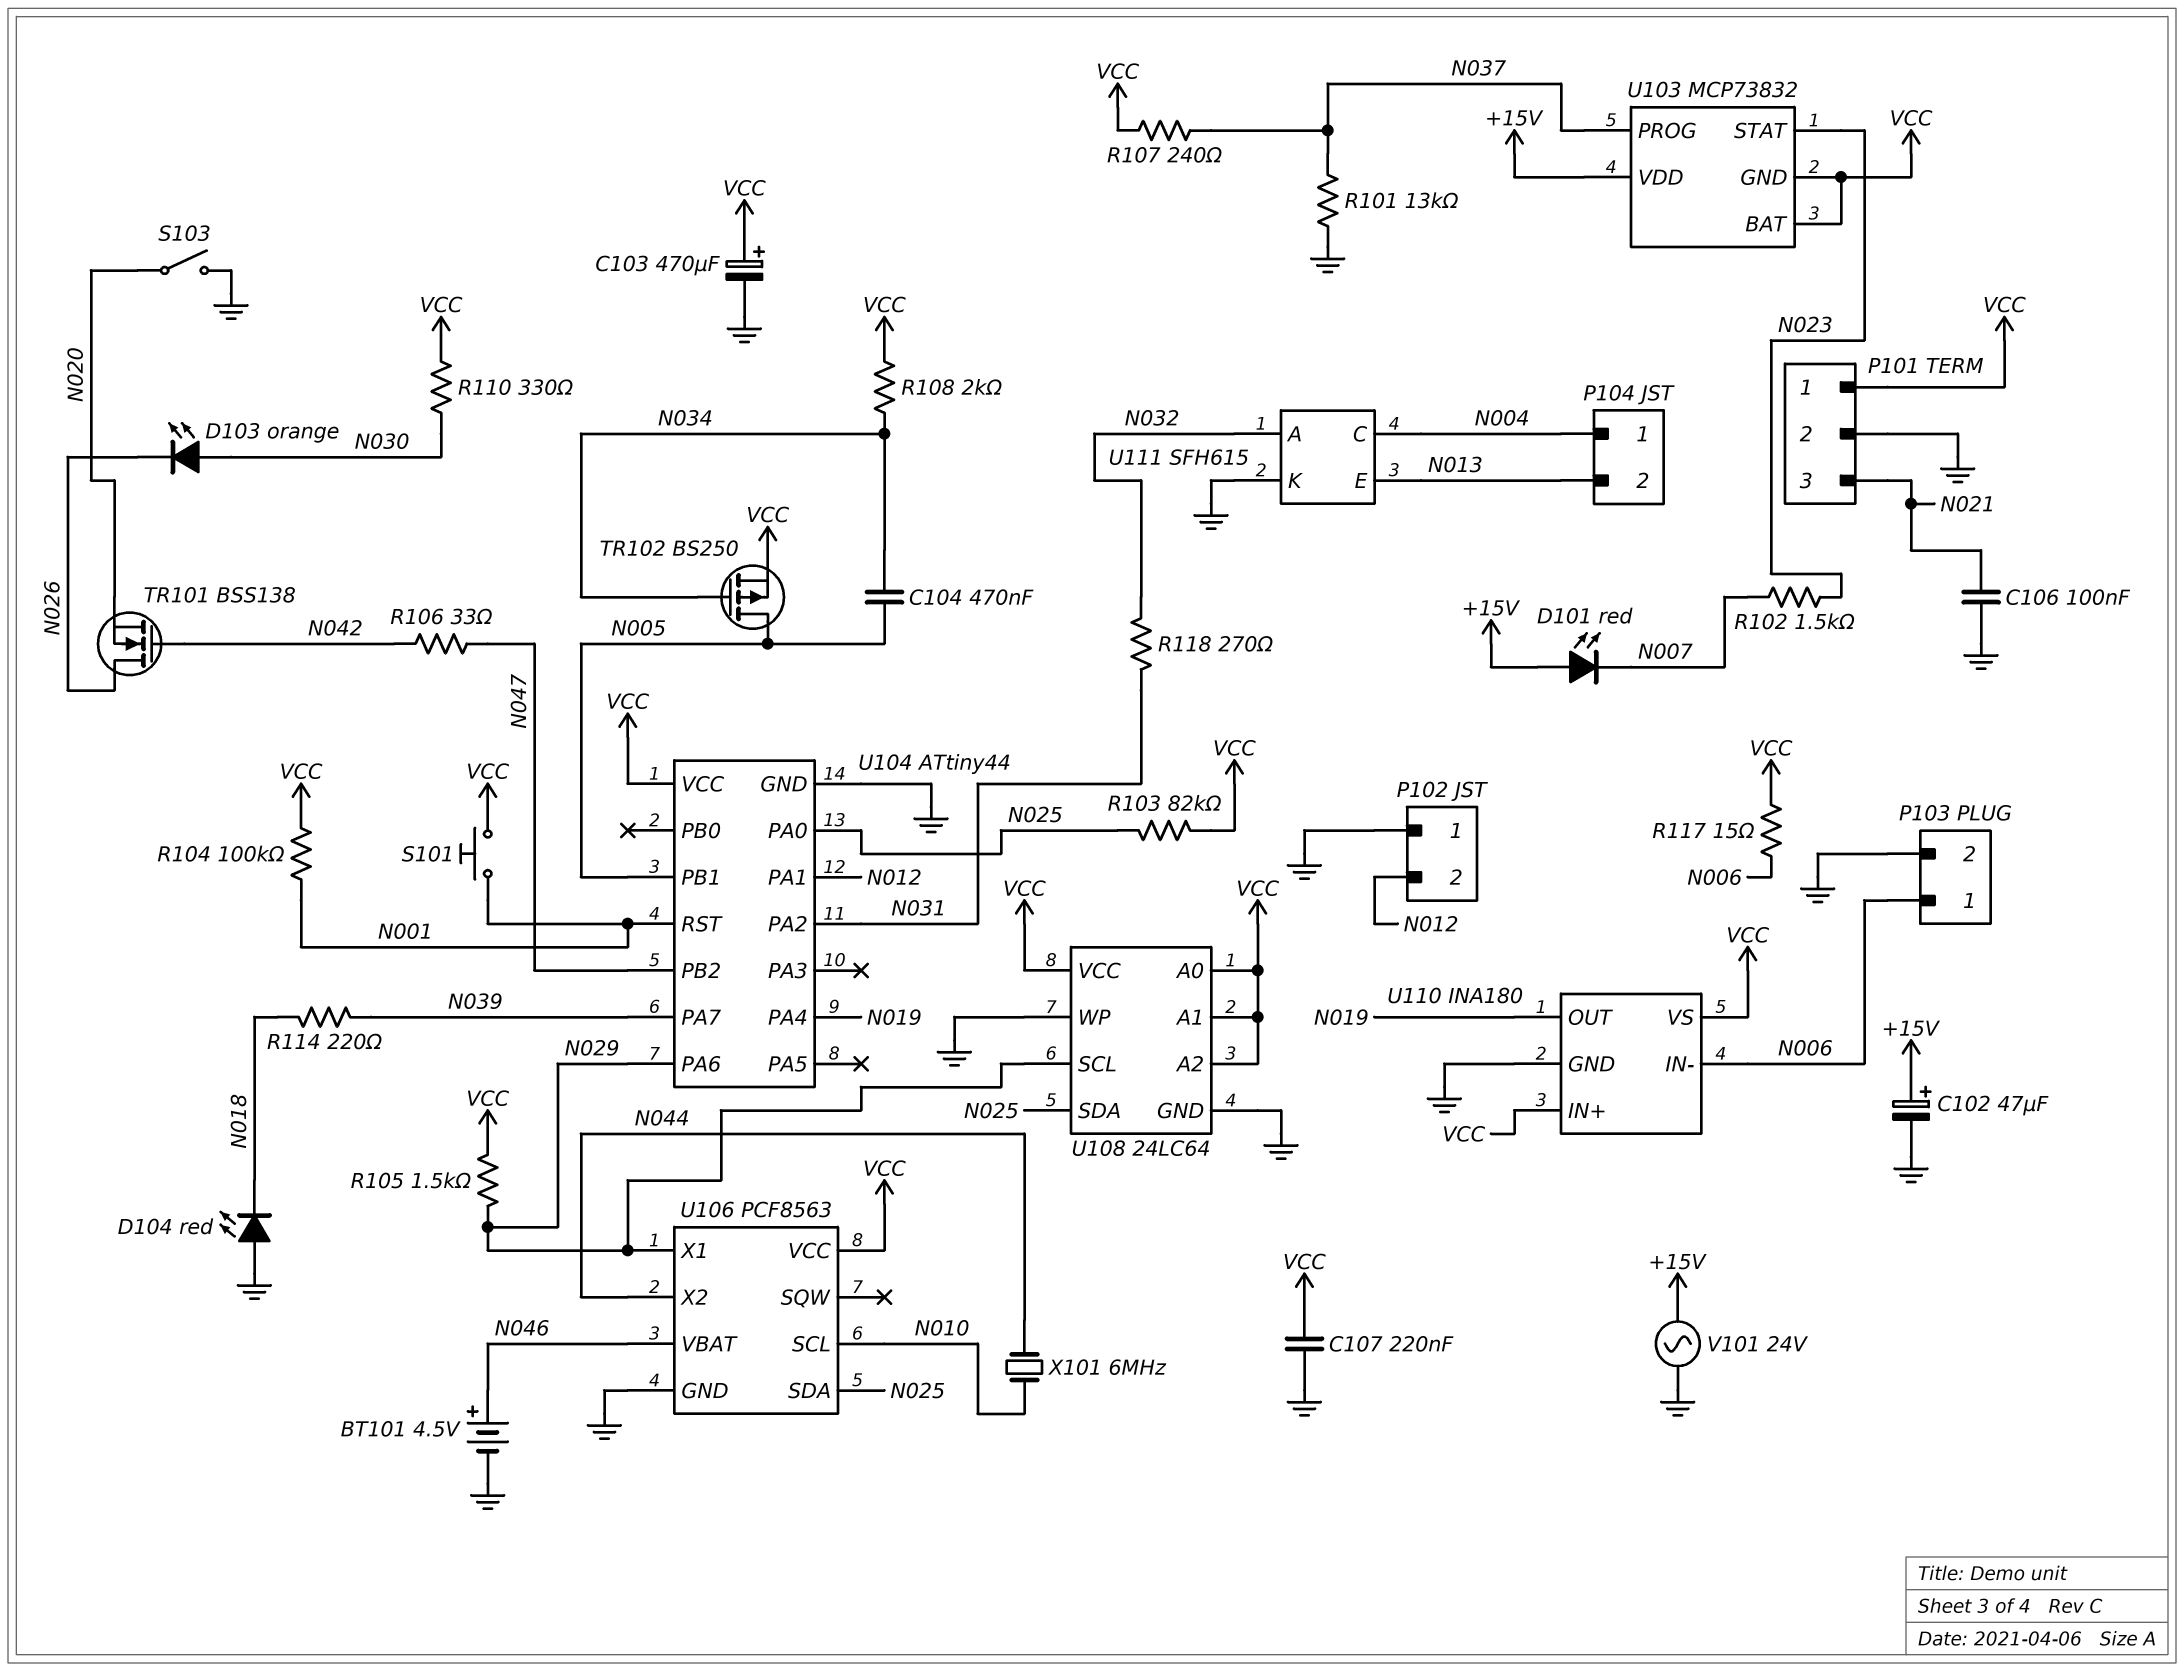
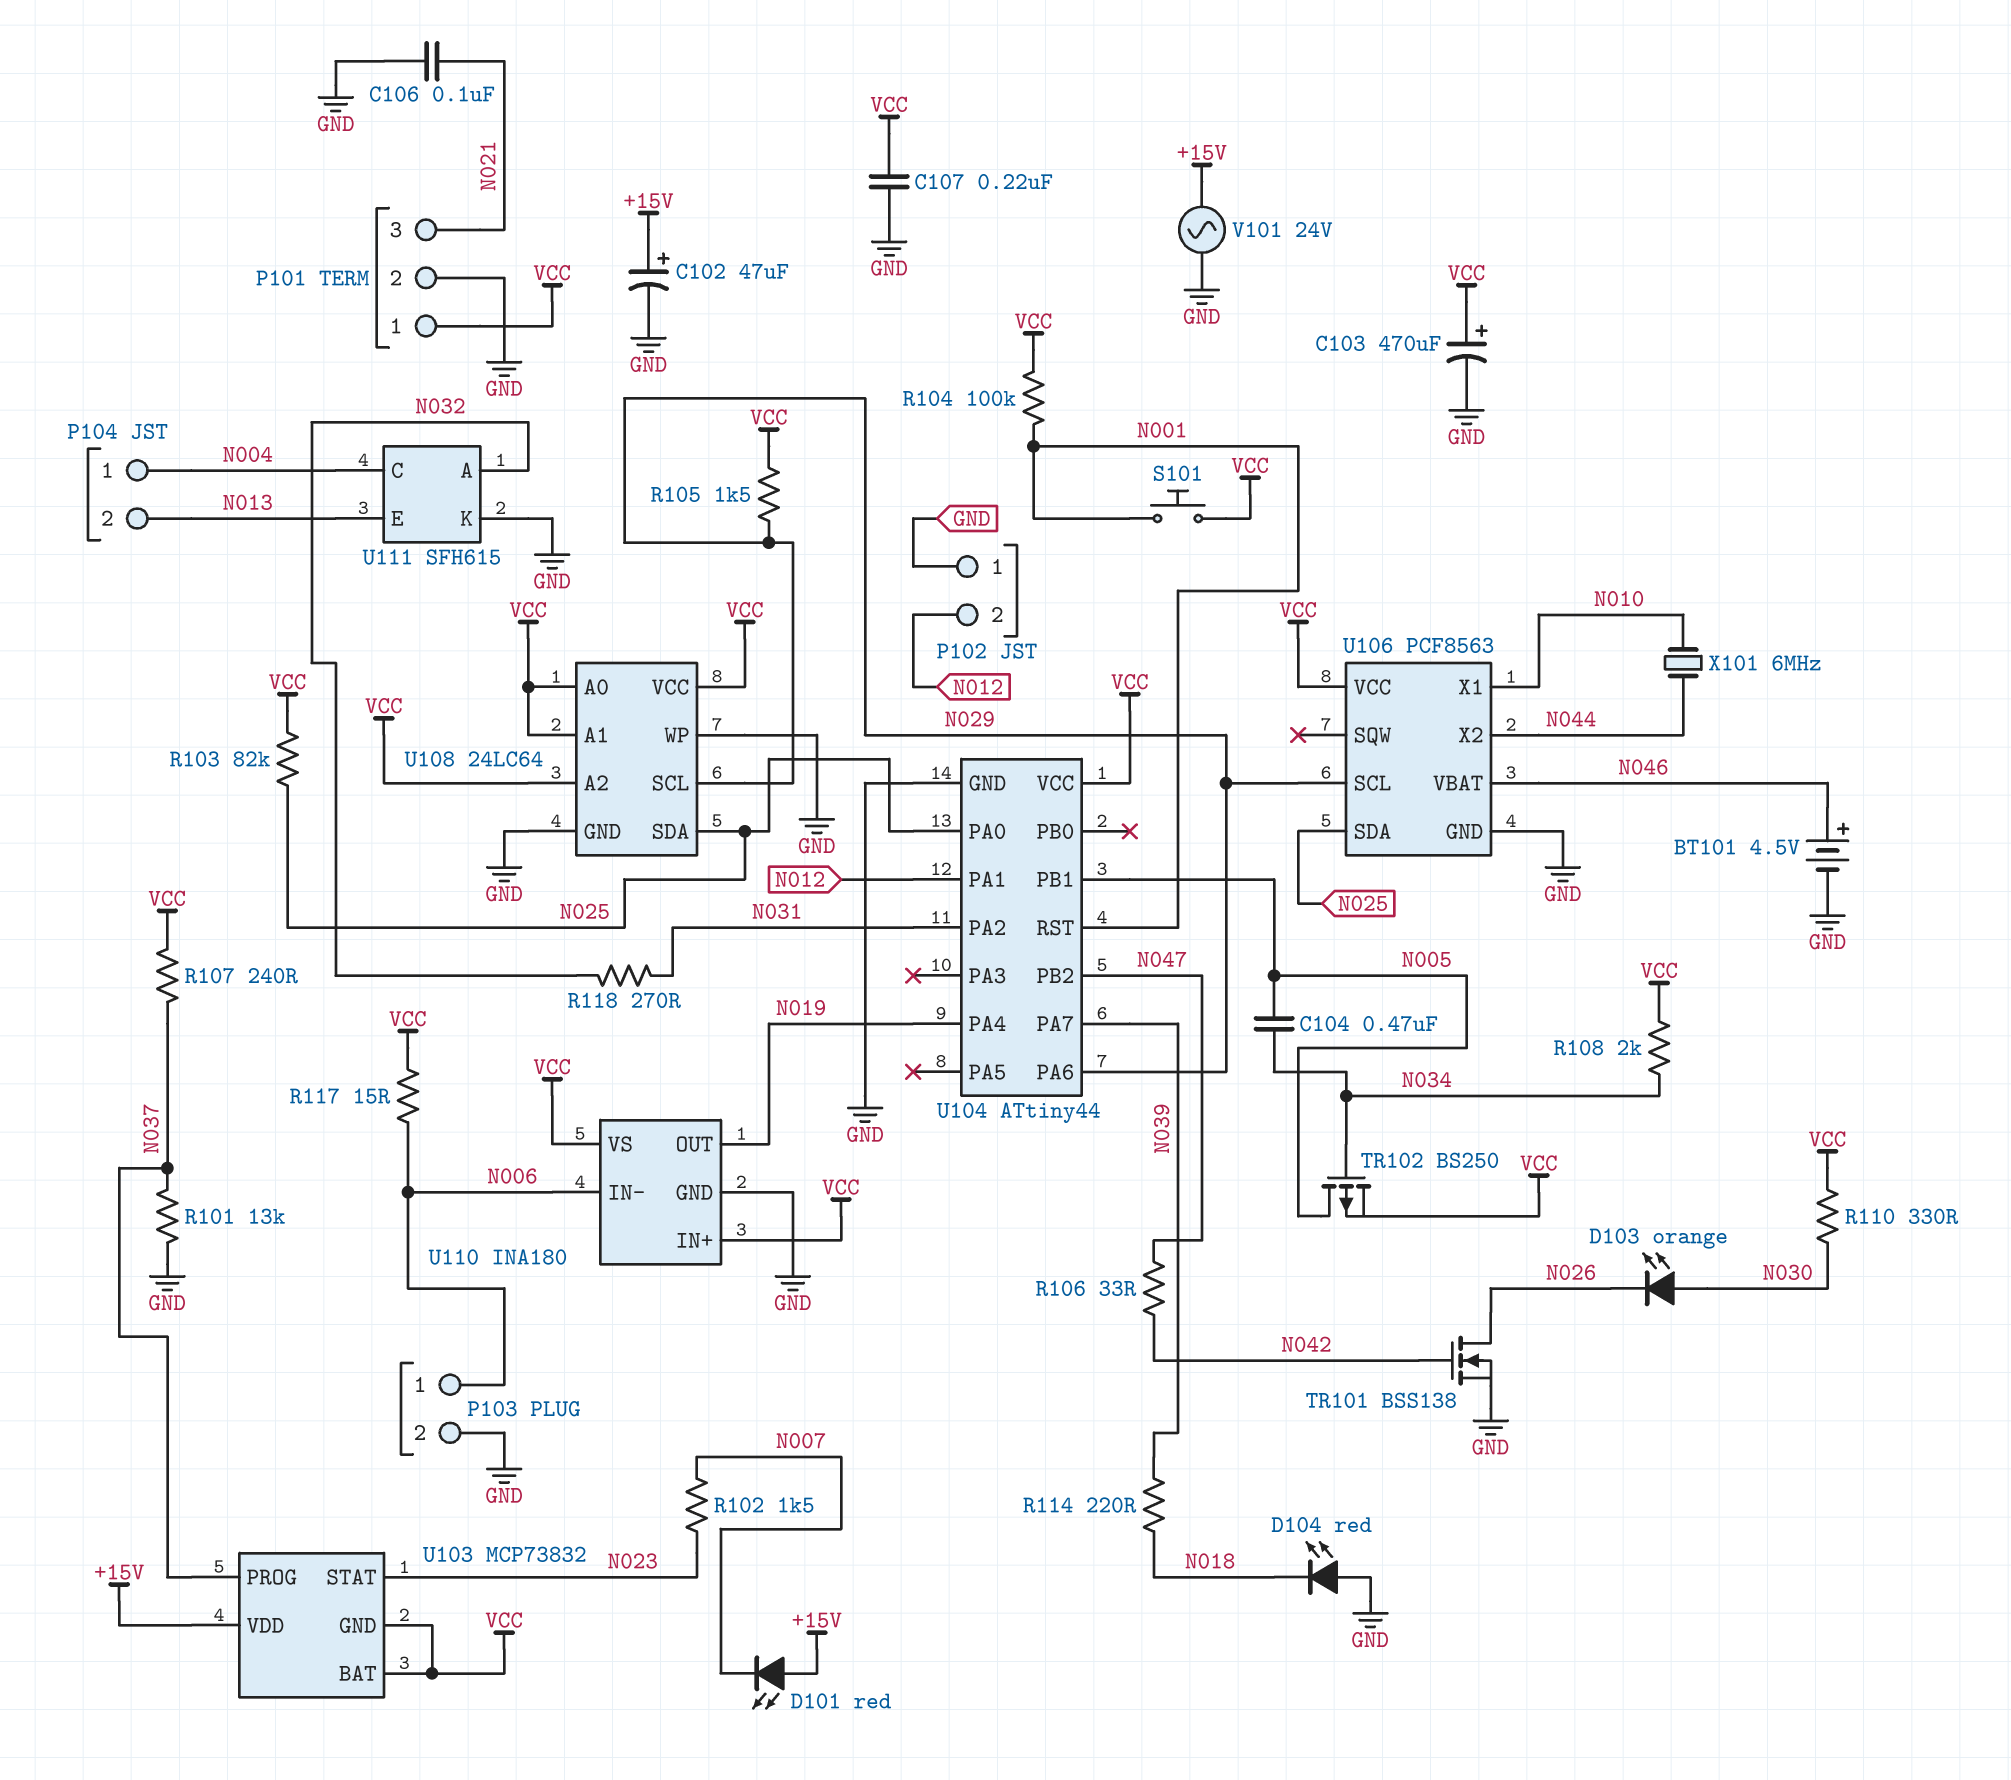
S103: switch (GND, N020) -> none
TR101: NMOS BSS138 (G N042, D N026, S N020) -> NMOS BSS138 (G N042, D N026, S GND)
U106 pin SCL: N010 -> N029
U106 pin X1: N029 -> N010

